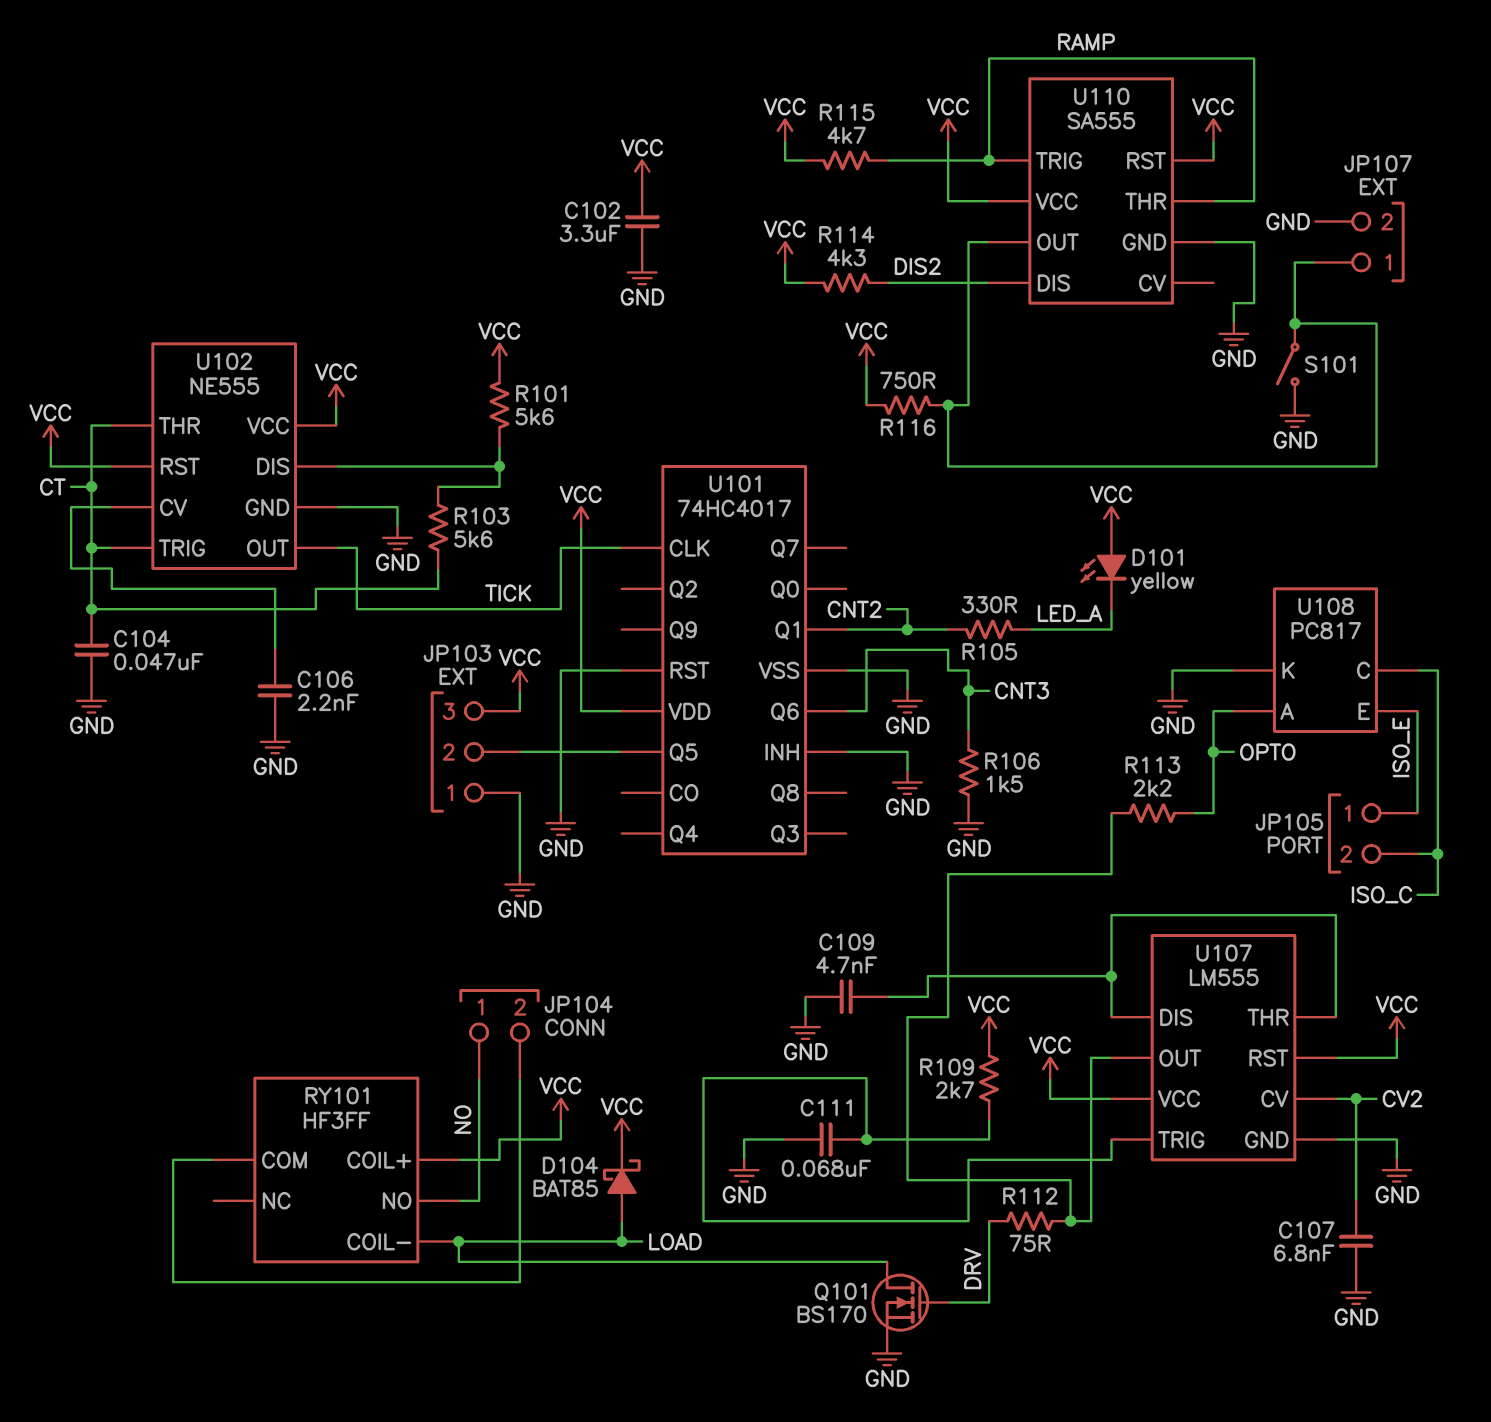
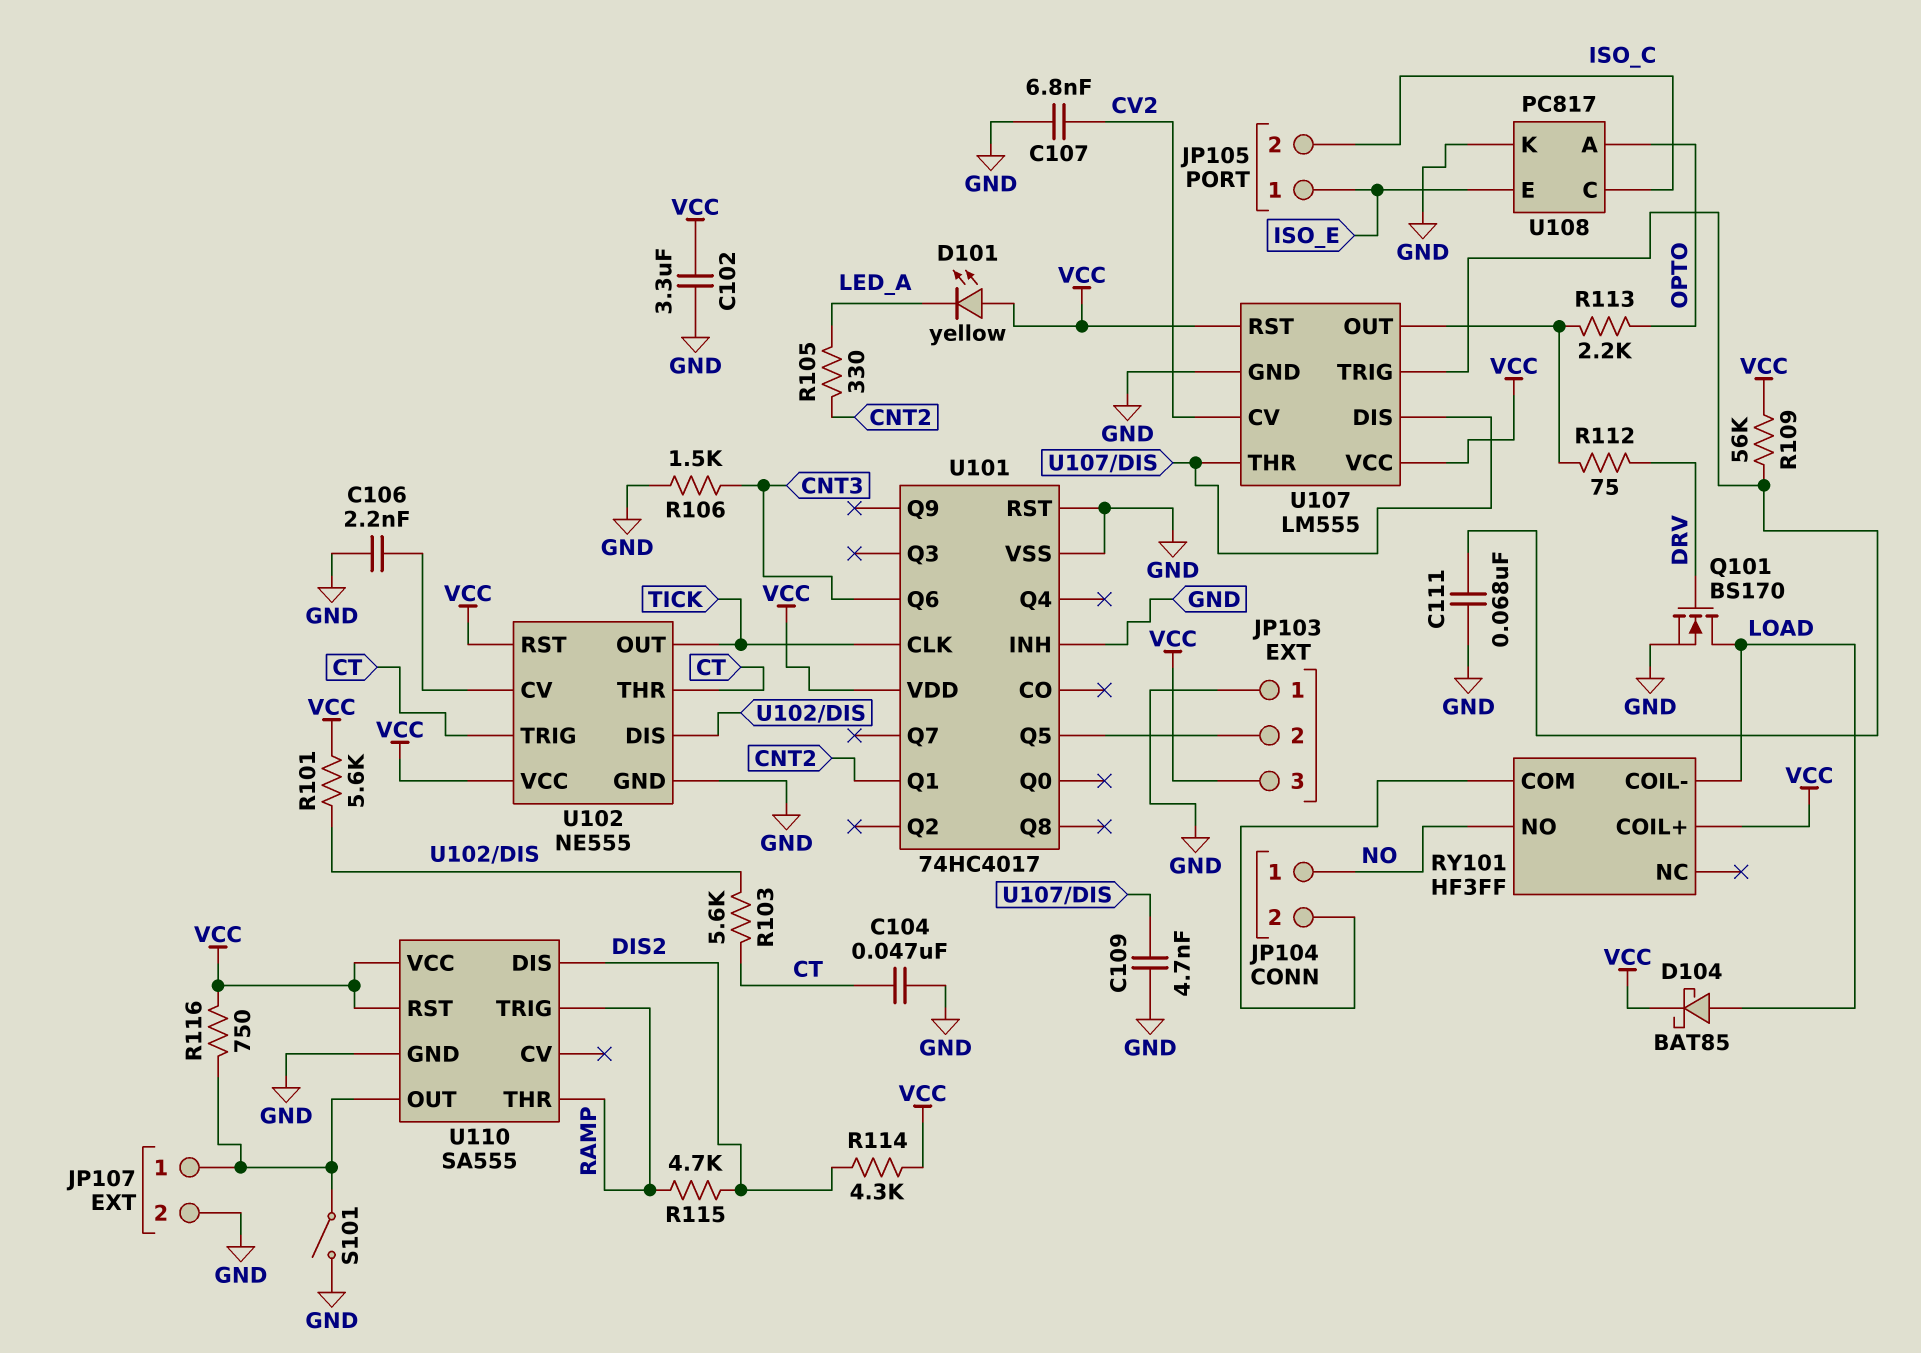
R109: 2.7k (U107/TRIG, VCC) -> 56k (U107/TRIG, VCC)
R115: 4.7k (RAMP, VCC) -> 4.7k (DIS2, RAMP)

